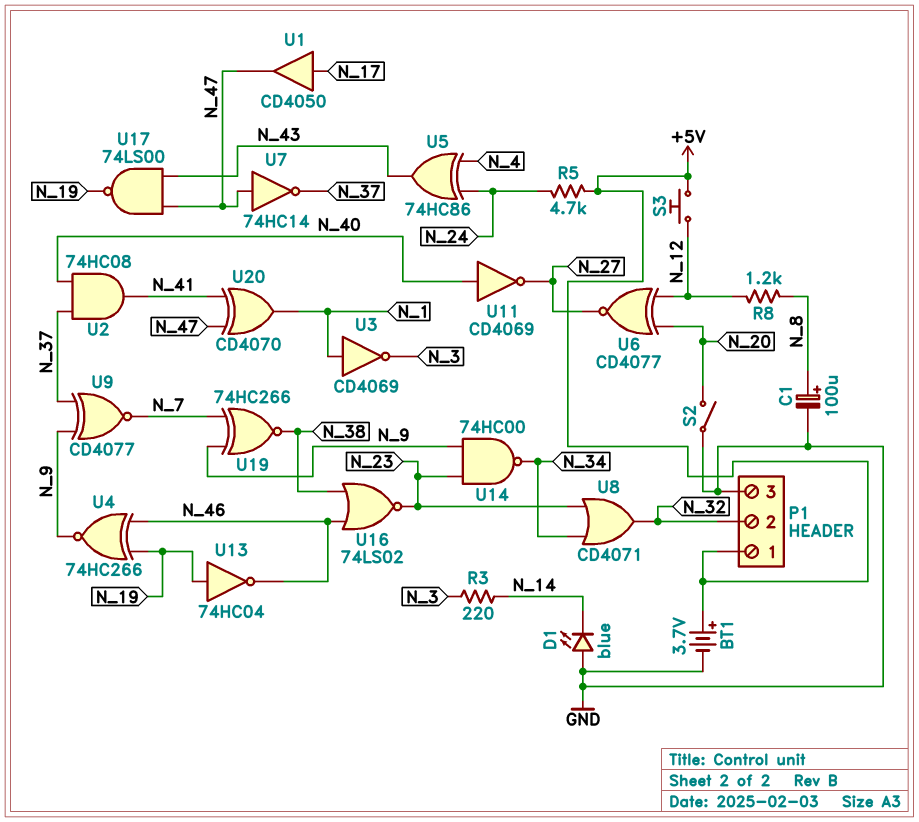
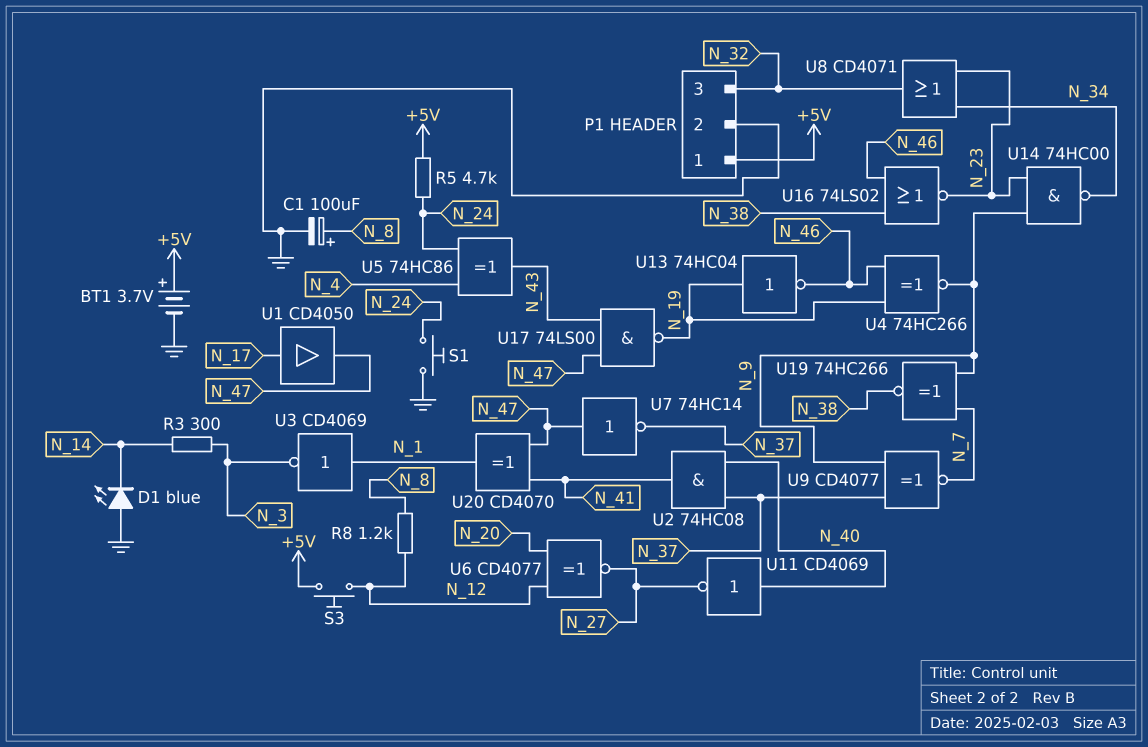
P1 pin 2: N_32 -> GND
P1 pin 3: GND -> N_32
R3: 220 (N_3, N_14) -> 300 (N_3, N_14)
S1: none -> button (GND, N_24)
S2: switch (GND, N_20) -> none

